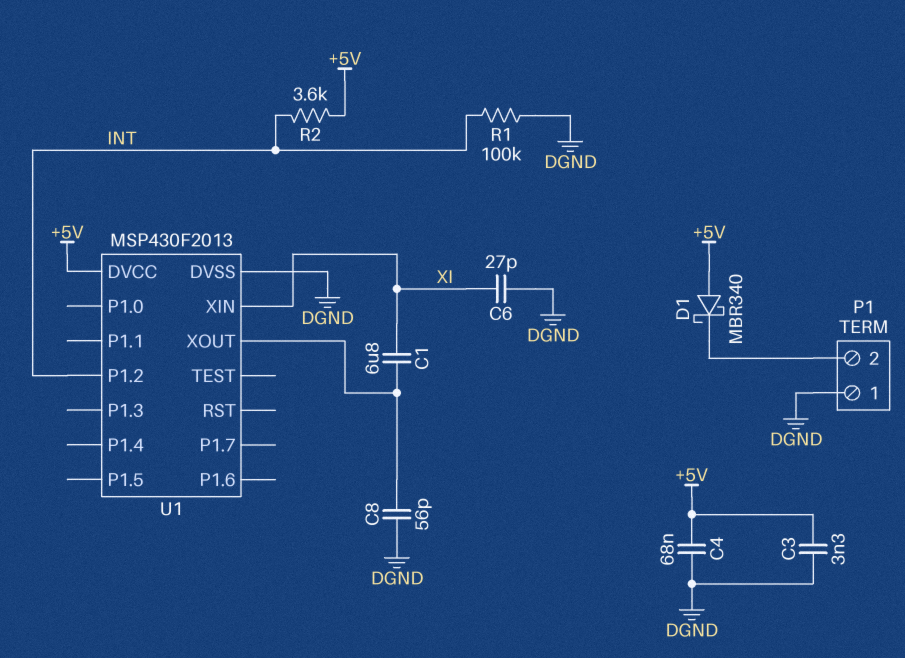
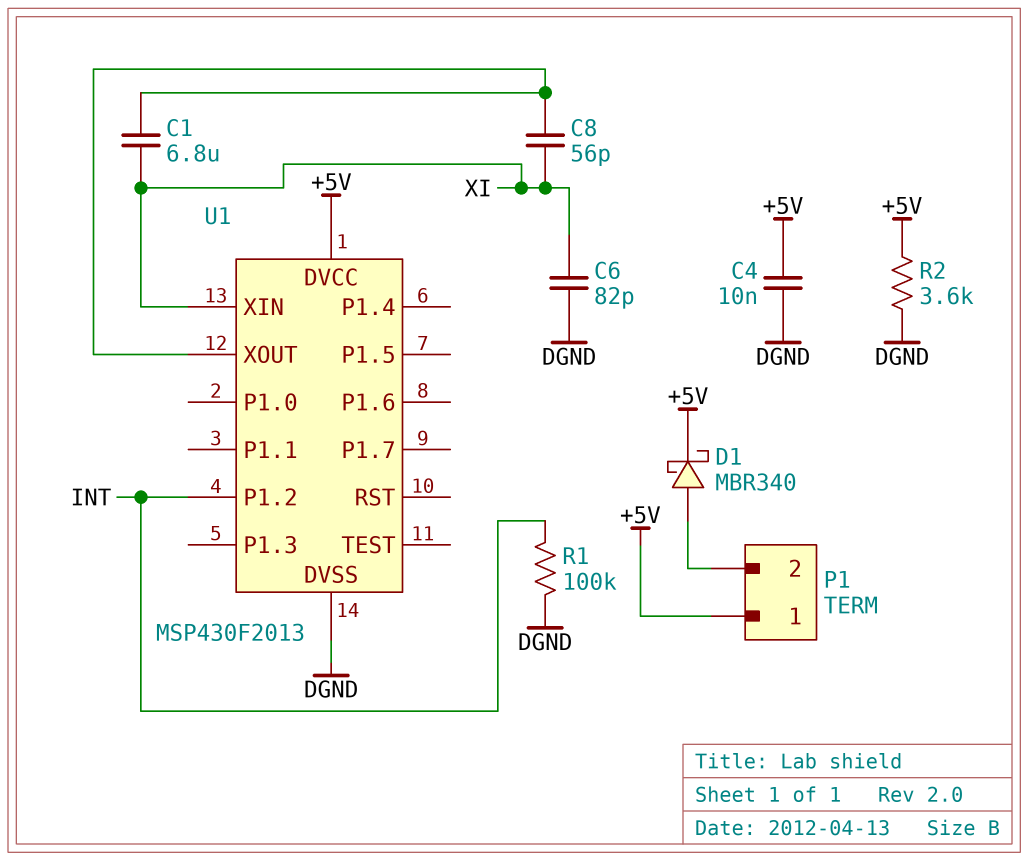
C3: 3.3nF (+5V, DGND) -> none
C4: 68nF (+5V, DGND) -> 10nF (+5V, DGND)
C6: 27pF (DGND, XI) -> 82pF (DGND, XI)
C8: 56pF (DGND, U1/XOUT) -> 56pF (U1/XOUT, XI)
D1: schottky MBR340 (A +5V, K P1/2) -> schottky MBR340 (A P1/2, K +5V)
P1 pin 1: DGND -> +5V
R2: 3.6k (+5V, INT) -> 3.6k (+5V, DGND)

